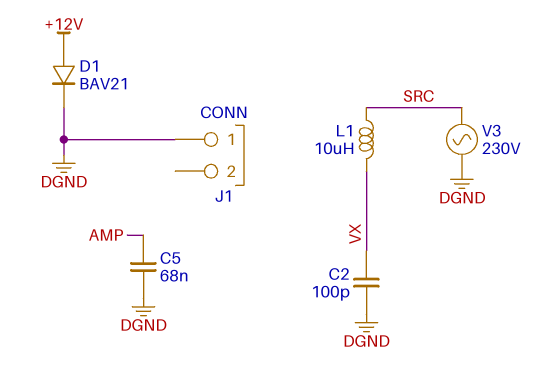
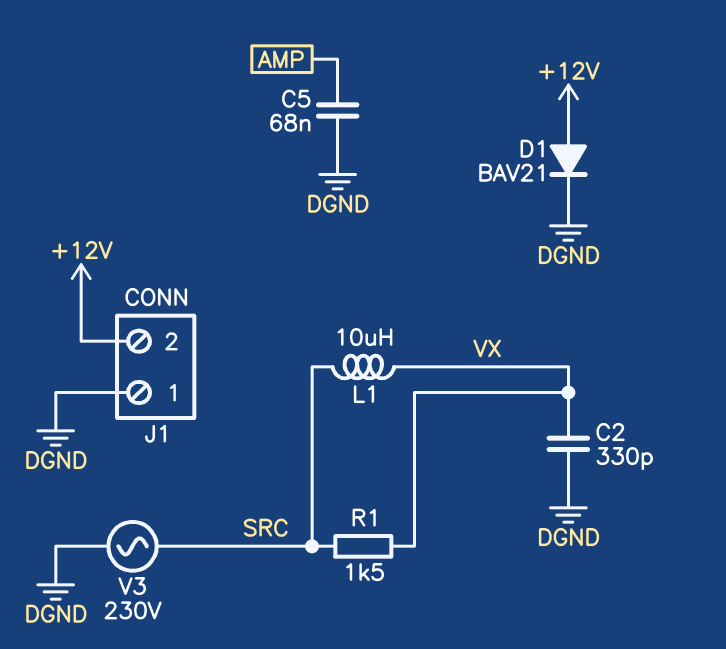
C2: 100pF (DGND, VX) -> 330pF (DGND, VX)
J1 pin 2: none -> +12V
R1: none -> 1.5k (SRC, VX)

